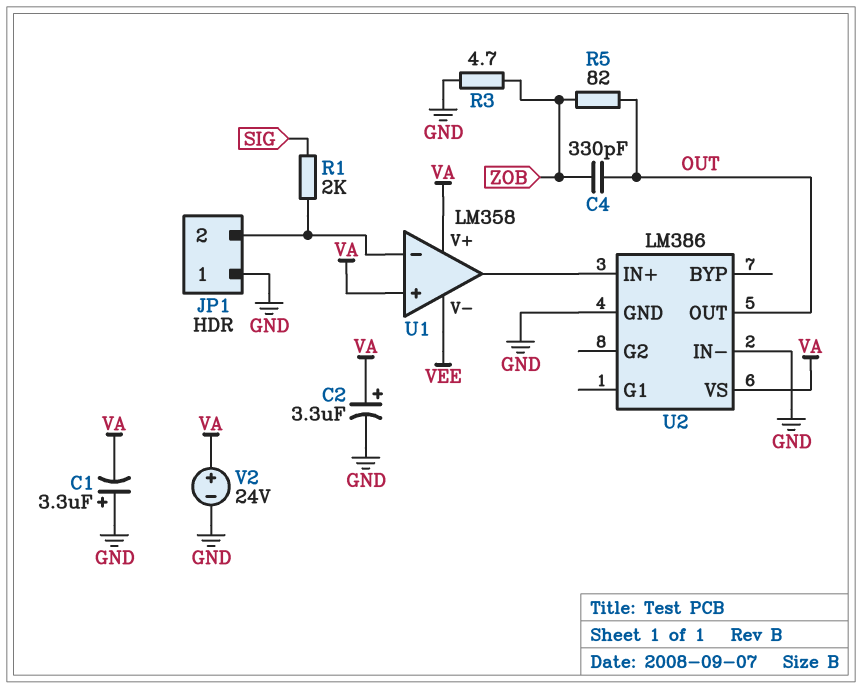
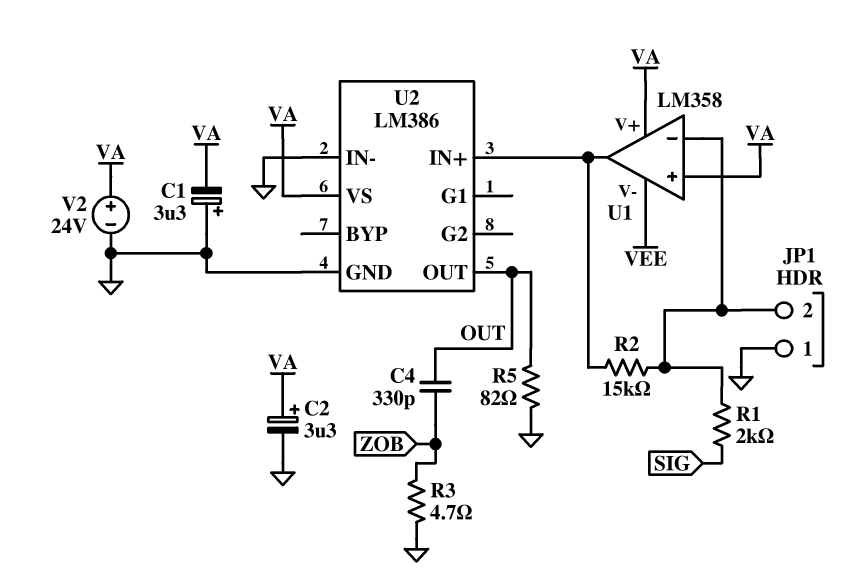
R2: none -> 15k (JP1/2, U1/out)
R5: 82 (OUT, ZOB) -> 82 (GND, OUT)

